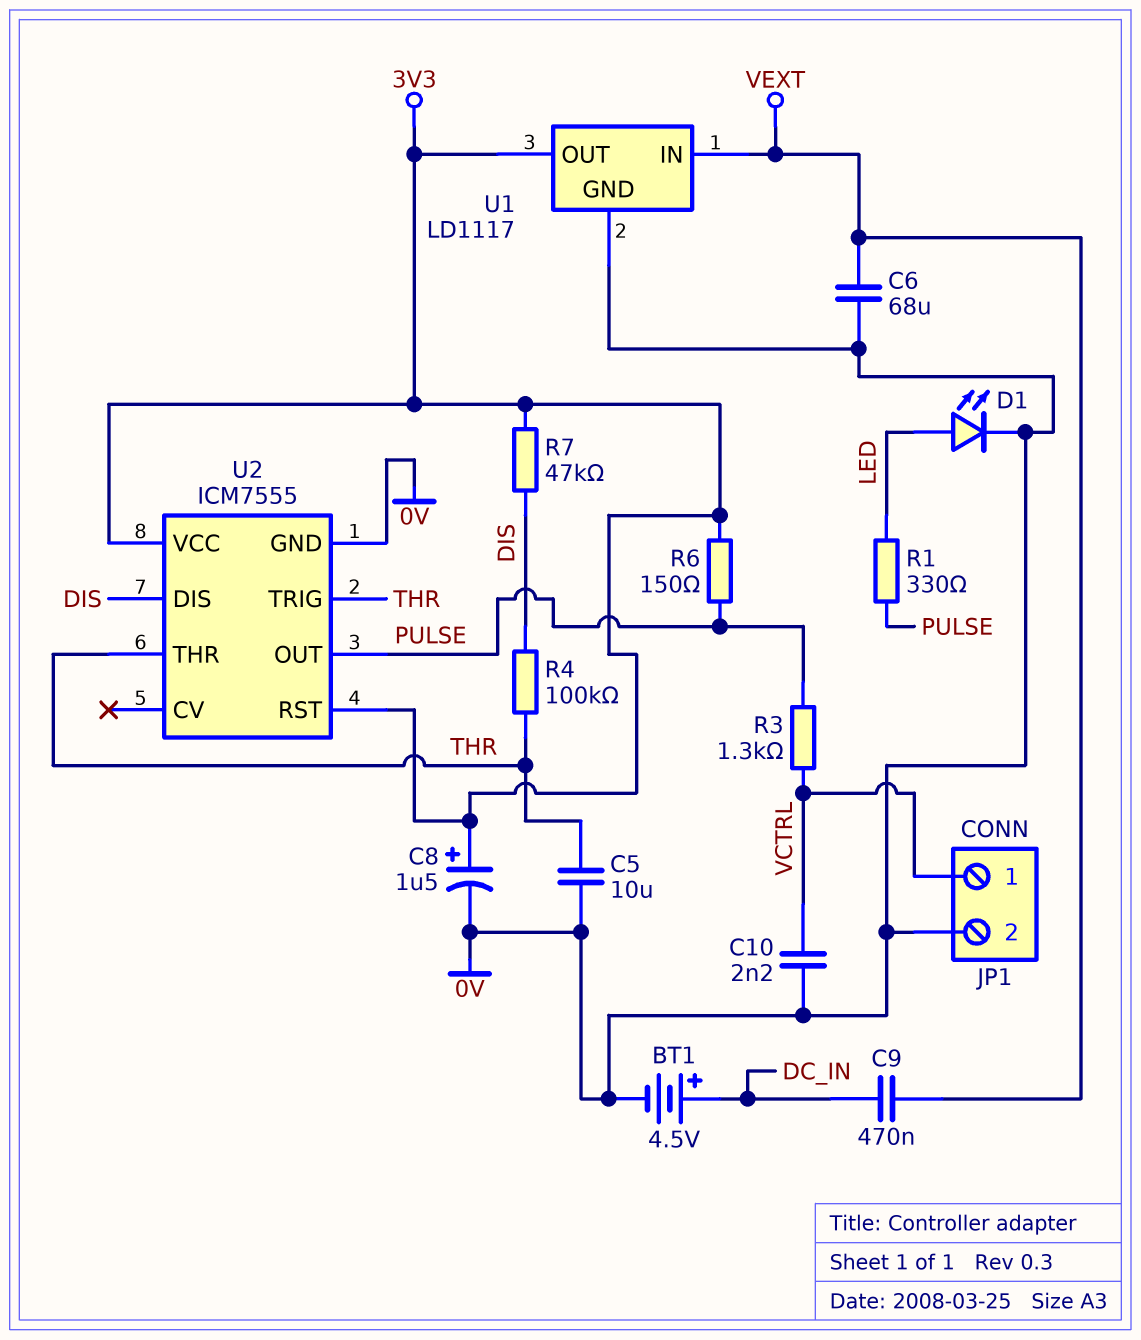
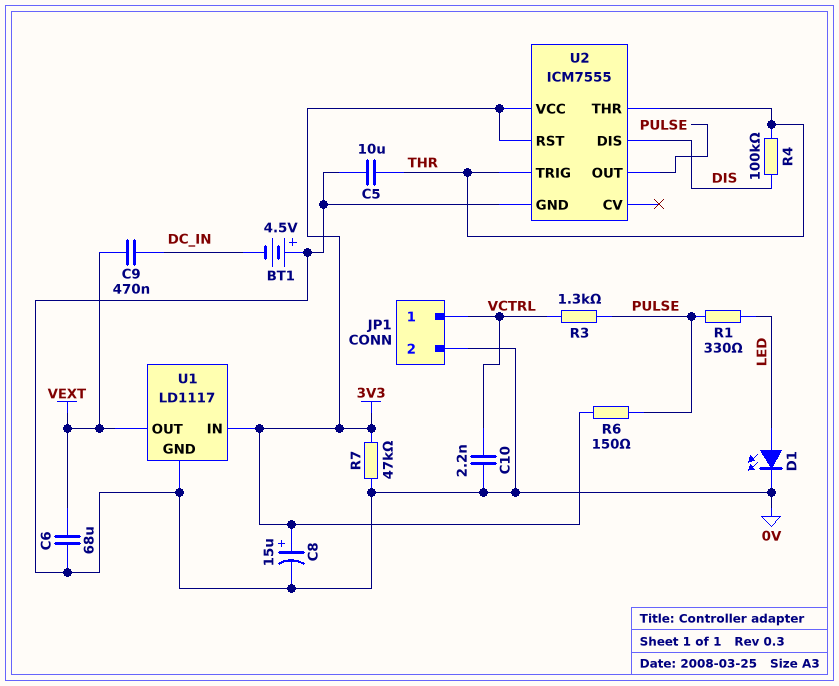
BT1: 4.5V (plus DC_IN, minus 0V) -> 4.5V (plus 0V, minus DC_IN)
C8: 1.5uF (plus 3V3, minus 0V) -> 15uF (plus 3V3, minus 0V)
R7: 47k (3V3, DIS) -> 47k (0V, 3V3)
U1 pin IN: VEXT -> 3V3
U1 pin OUT: 3V3 -> VEXT

